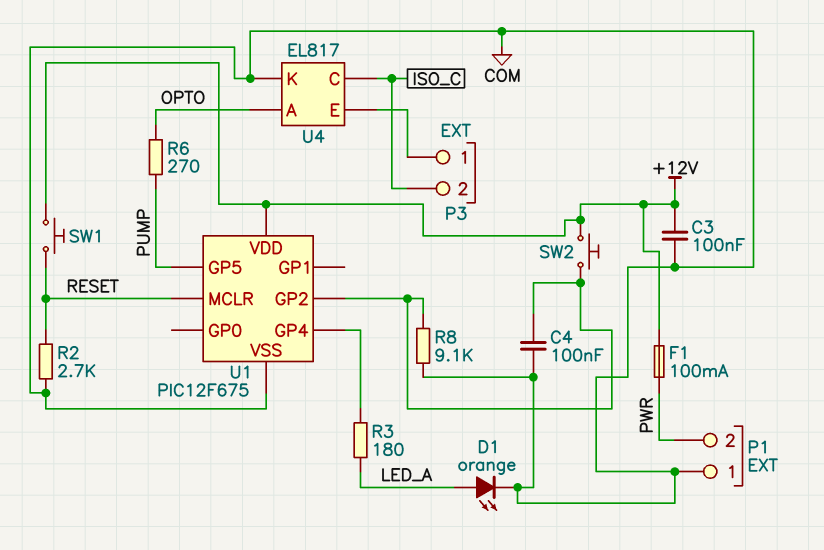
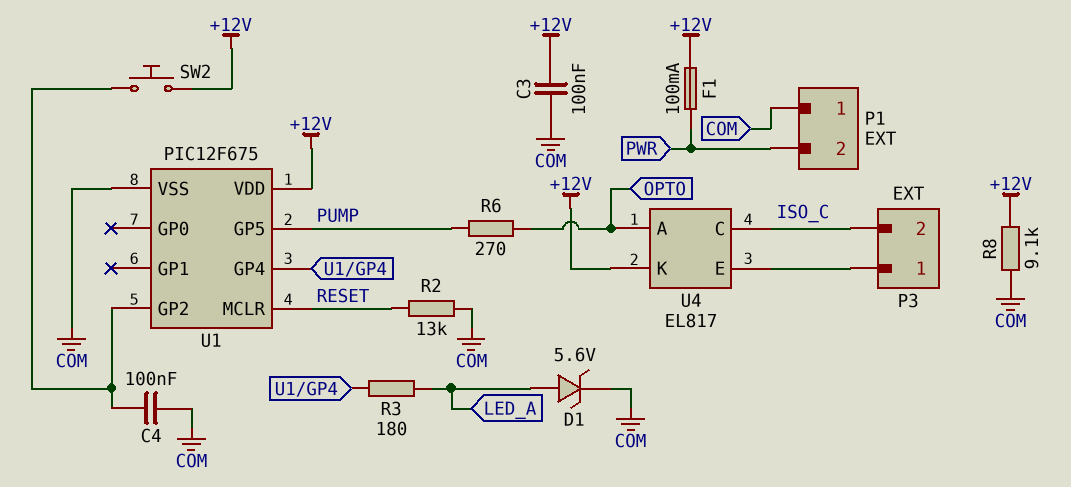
D1: LED orange (A LED_A, K COM) -> zener 5.6V (A LED_A, K COM)
R2: 2.7k (COM, RESET) -> 13k (COM, RESET)
R8: 9.1k (COM, U1/GP2) -> 9.1k (+12V, COM)
SW1: button (+12V, RESET) -> none
U4 pin K: COM -> +12V

